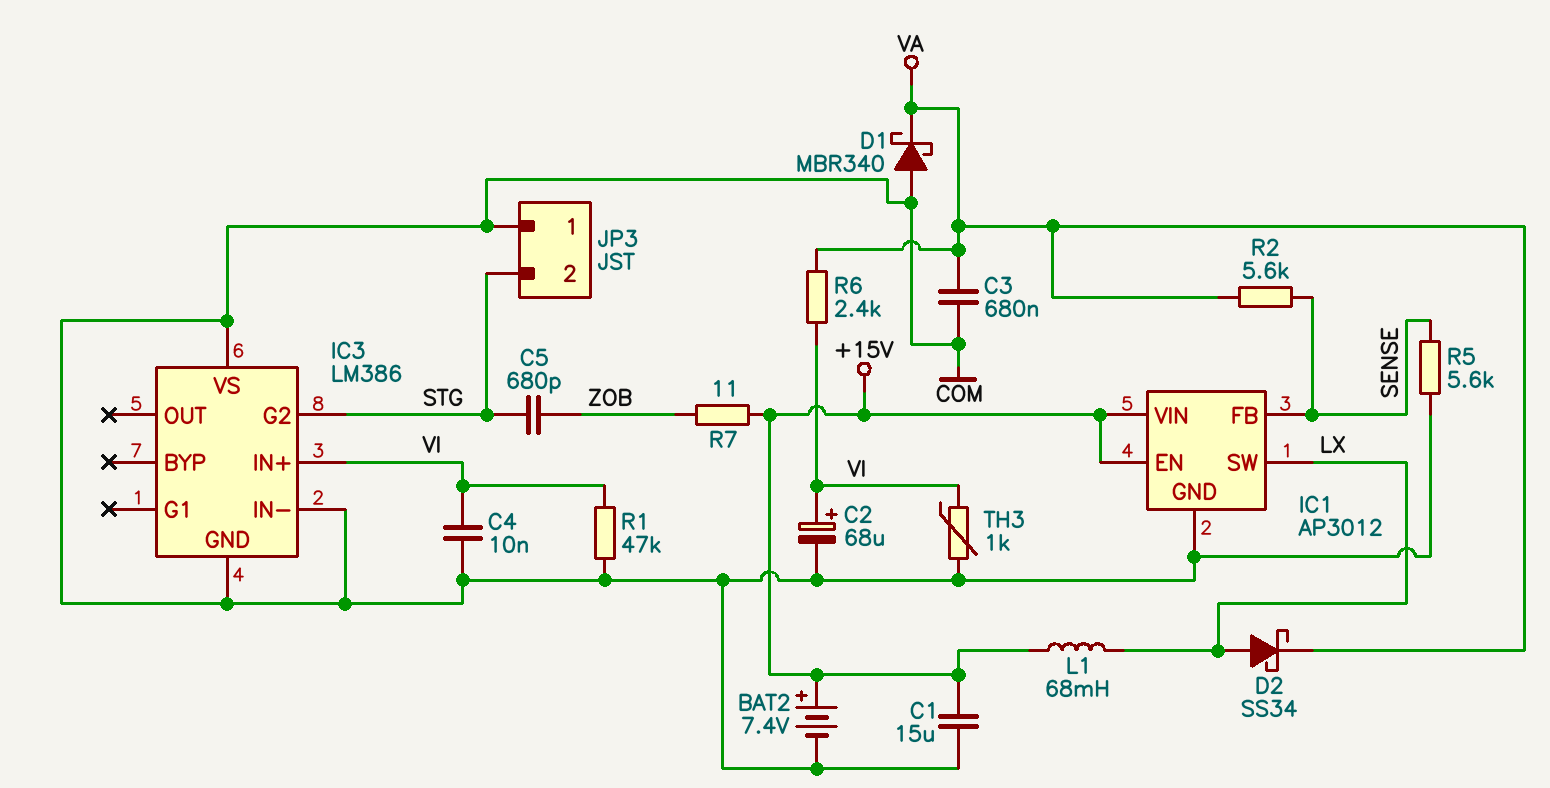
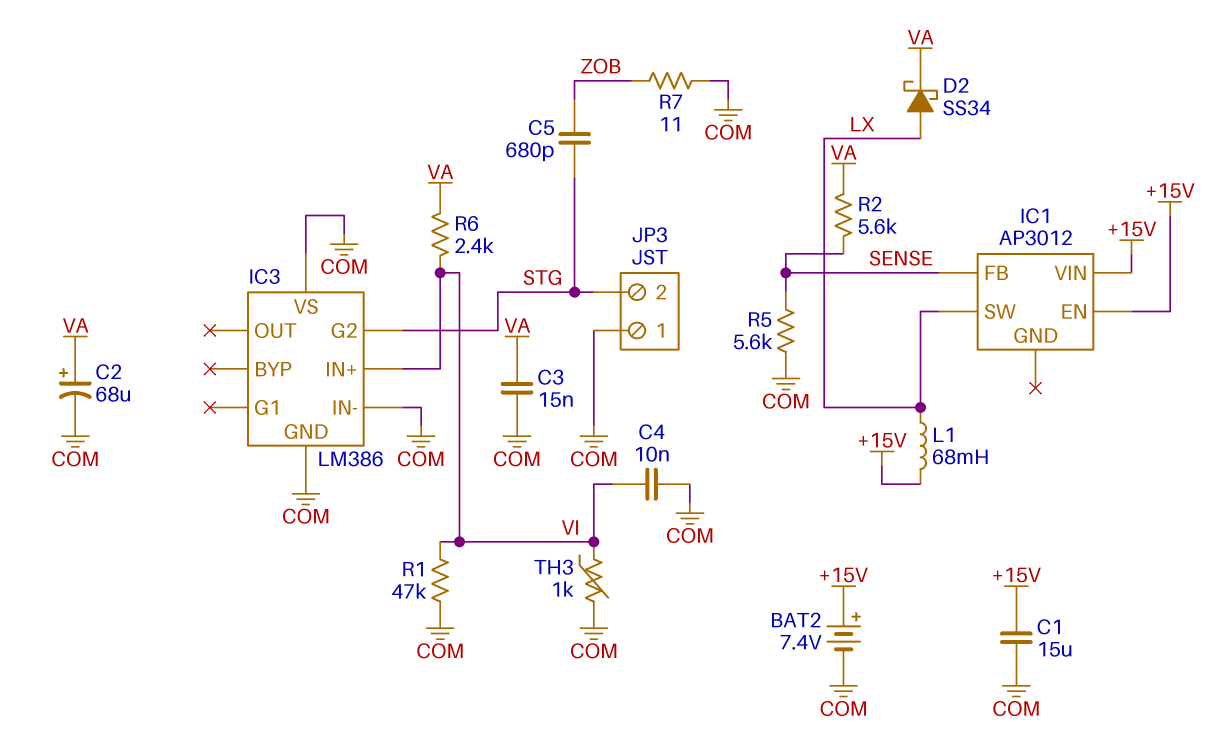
C2: 68uF (plus VI, minus COM) -> 68uF (plus VA, minus COM)
C3: 680nF (COM, VA) -> 15nF (COM, VA)
D1: schottky MBR340 (A COM, K VA) -> none
IC1 pin GND: COM -> none
R7: 11 (+15V, ZOB) -> 11 (COM, ZOB)

